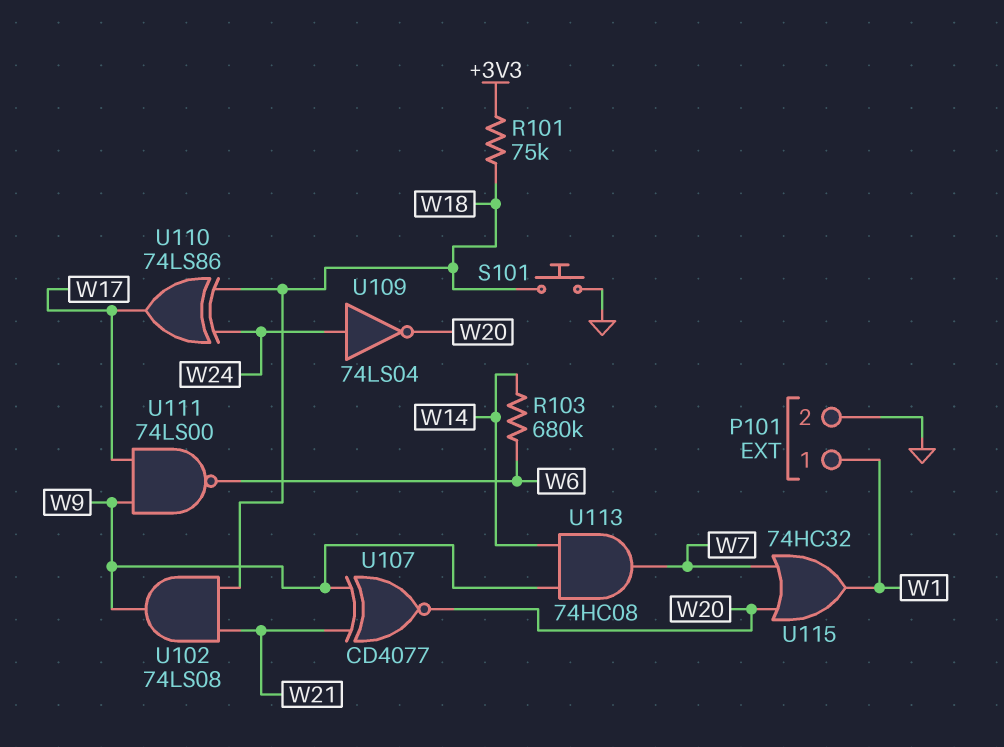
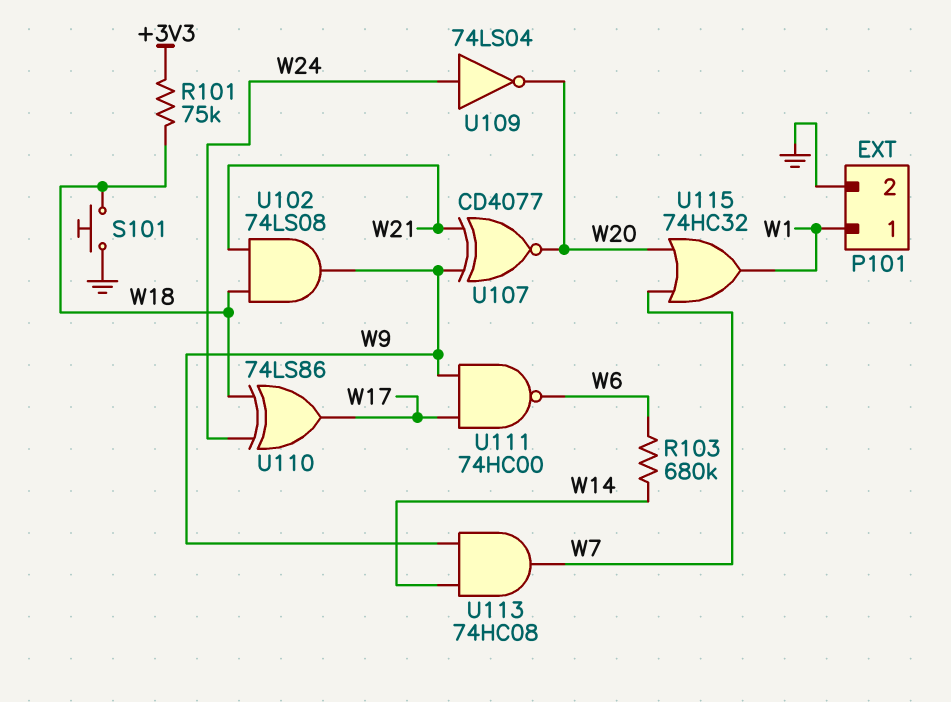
U111: NAND 74LS00 (in W9, in W17, out W6) -> NAND 74HC00 (in W9, in W17, out W6)

